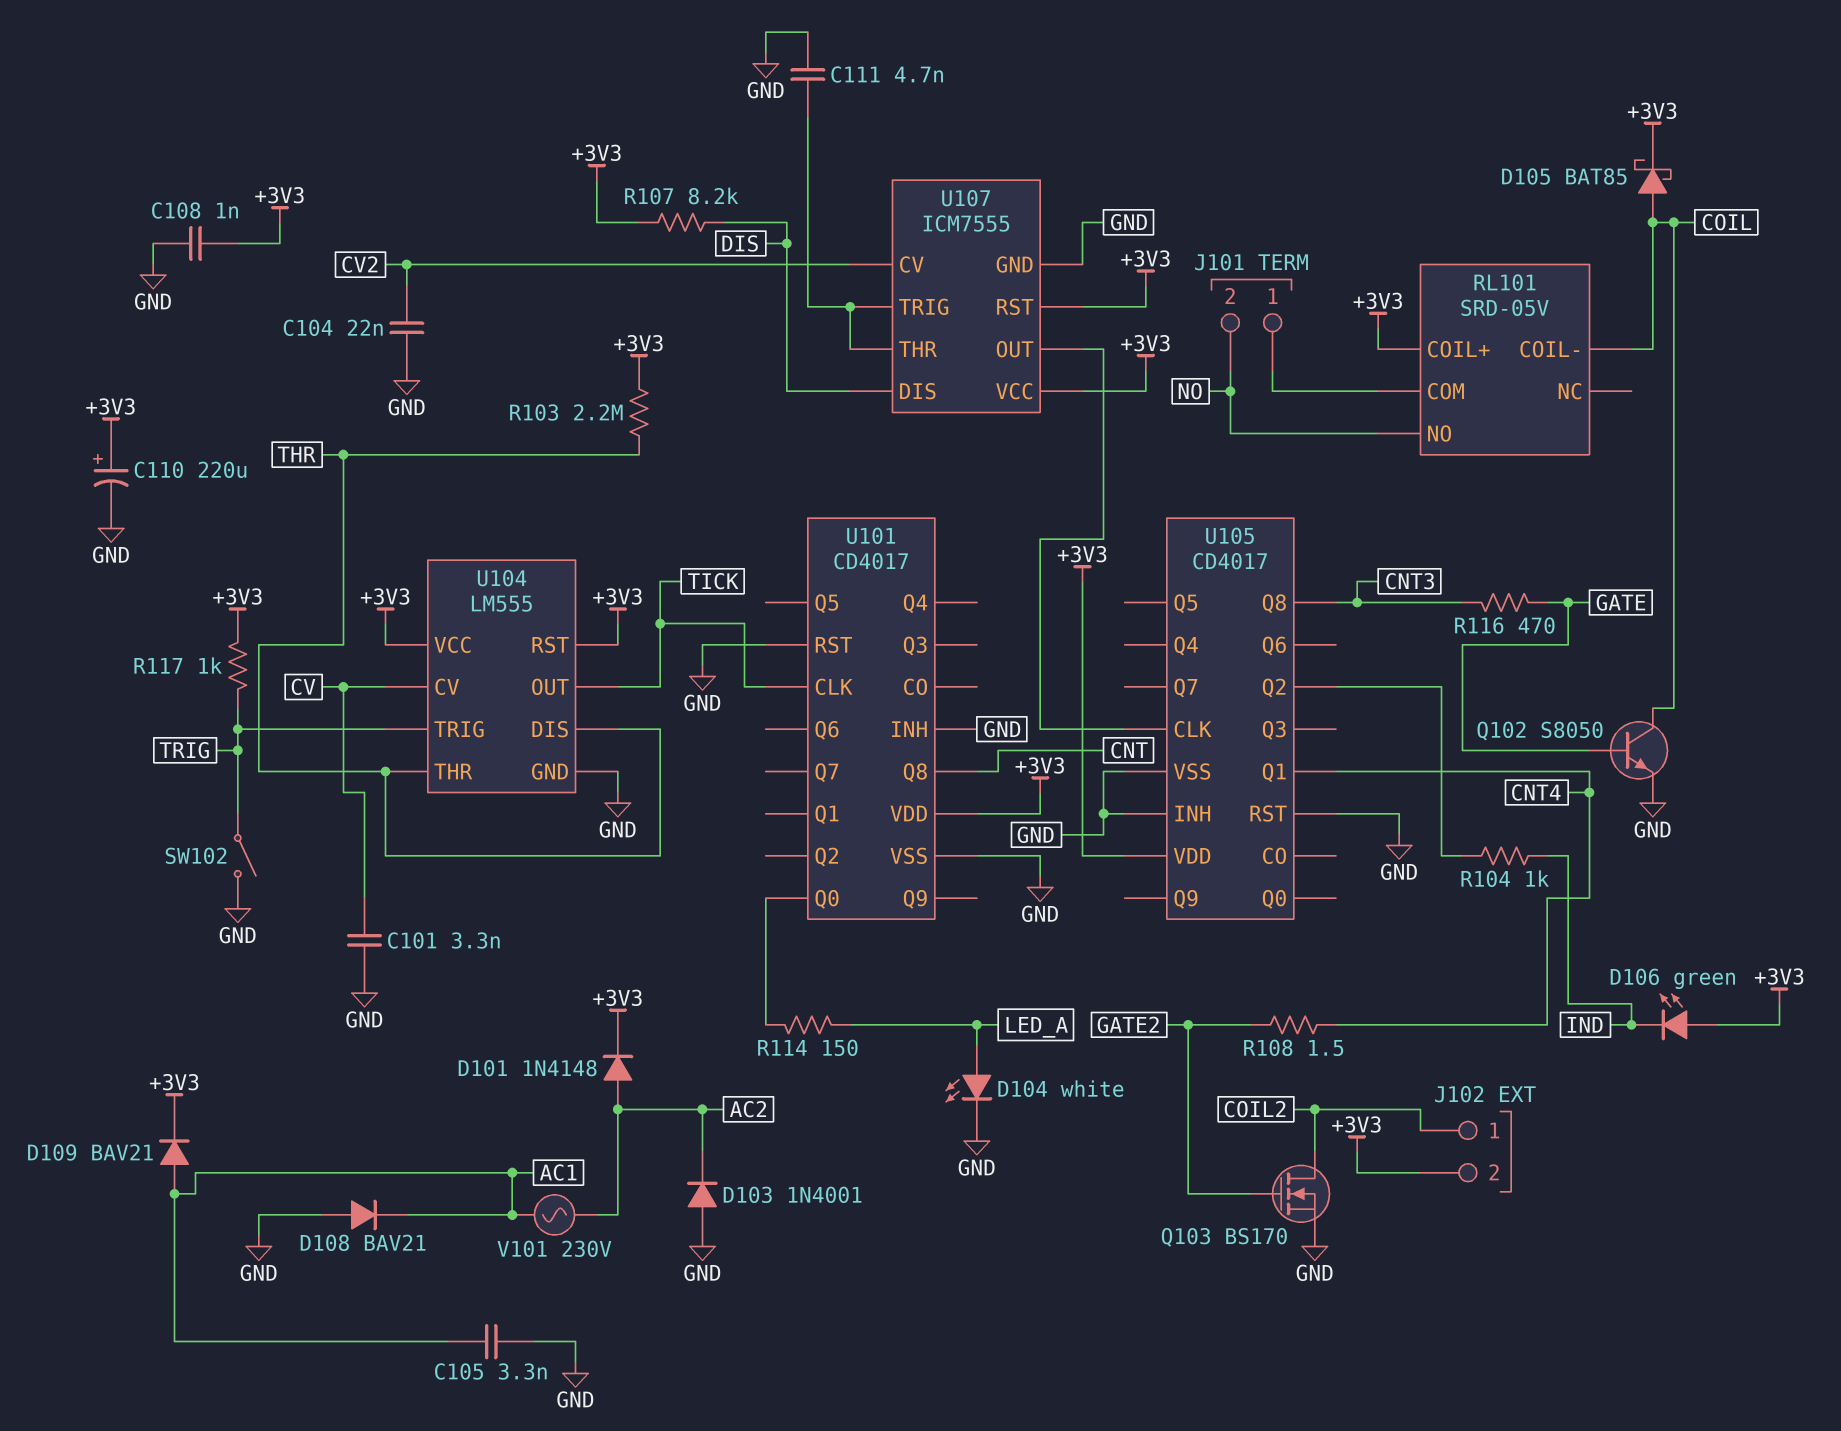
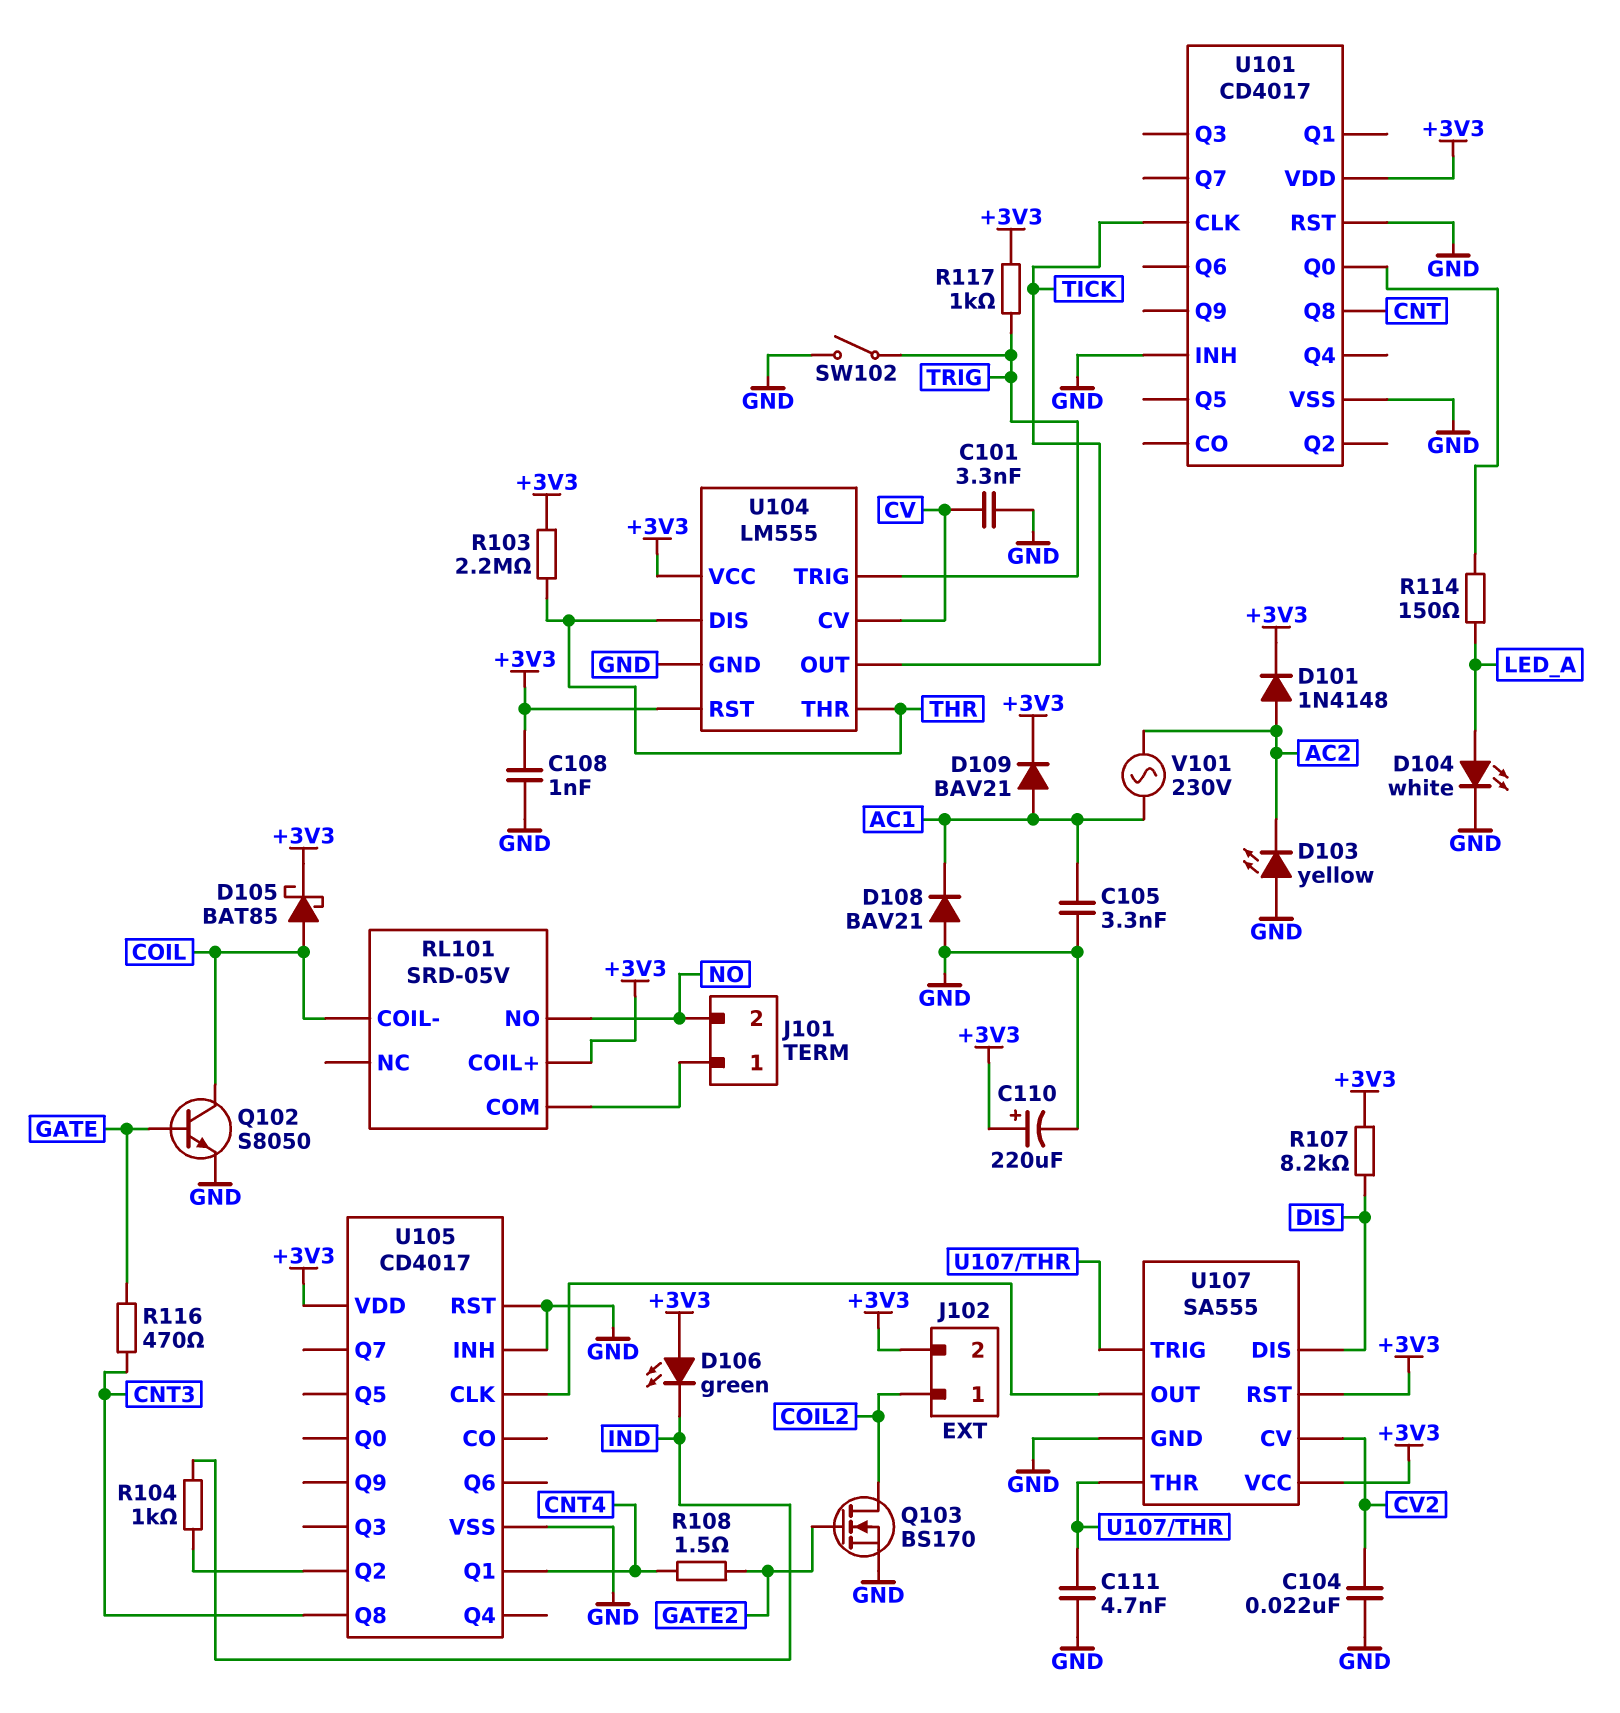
D103: diode 1N4001 (A GND, K AC2) -> LED yellow (A GND, K AC2)
U107: ICM7555 -> SA555

